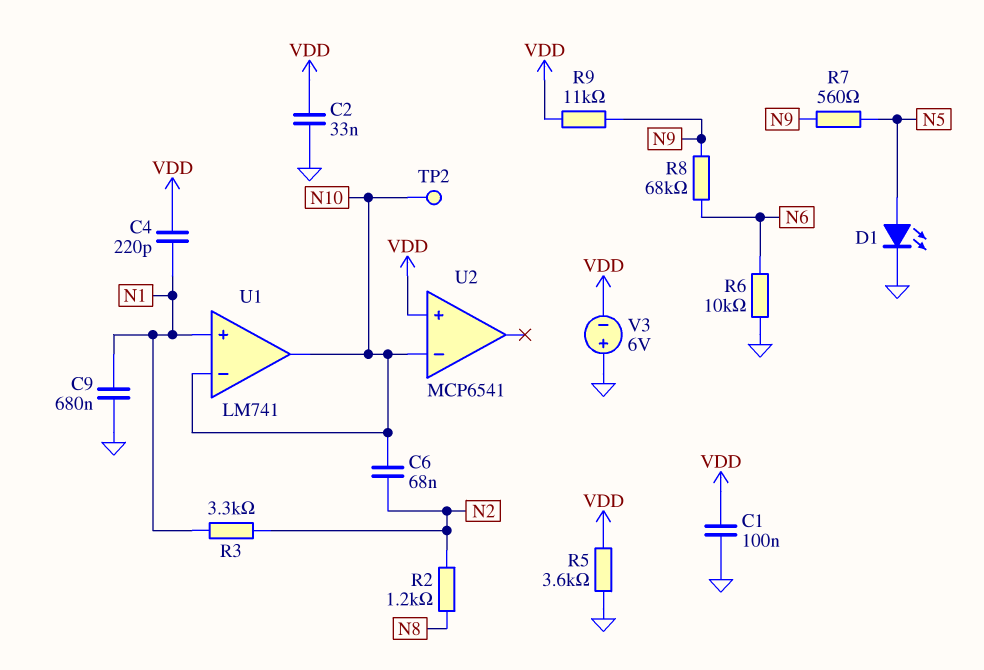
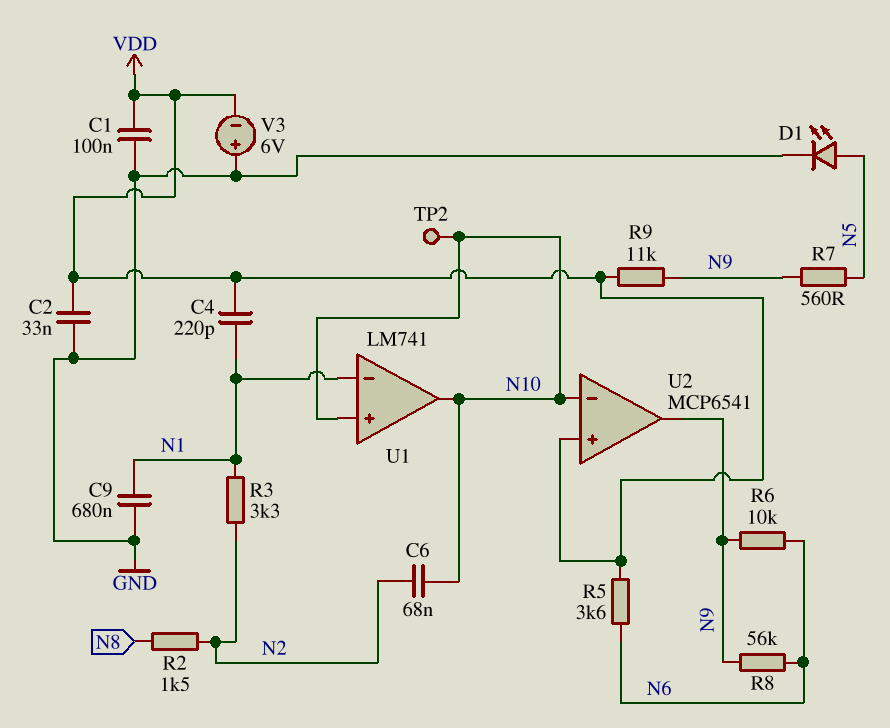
R2: 1.2k (N2, N8) -> 1.5k (N2, N8)
R5: 3.6k (GND, VDD) -> 3.6k (N6, VDD)
R6: 10k (GND, N6) -> 10k (N6, N9)
R8: 68k (N6, N9) -> 56k (N6, N9)
U1 pin in+: N1 -> N10
U1 pin in-: N10 -> N1
U2 pin out: none -> N9

